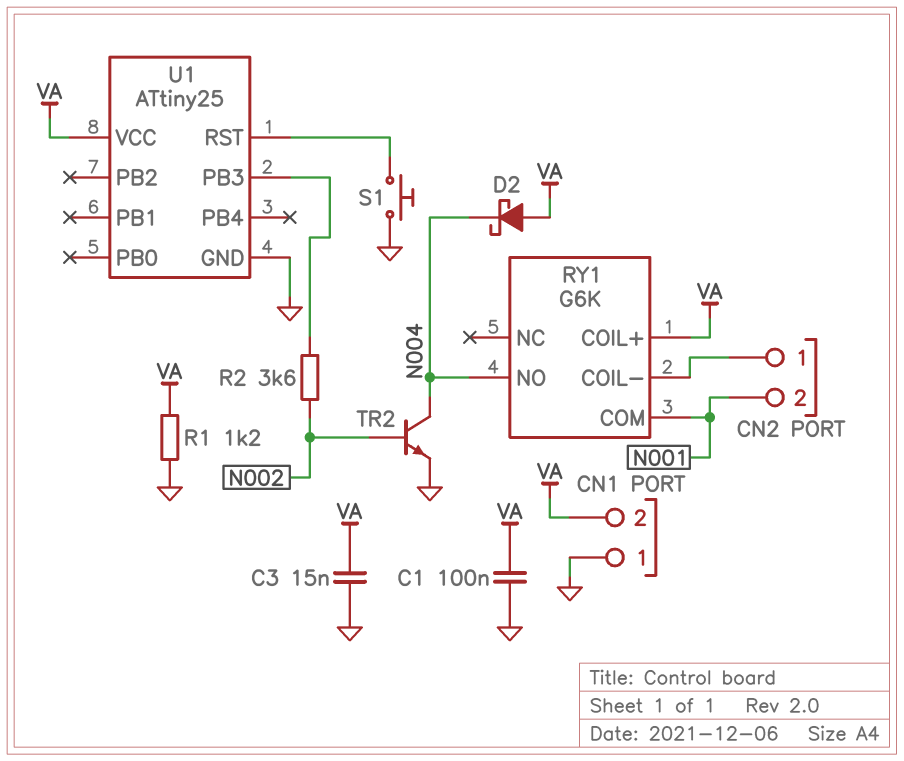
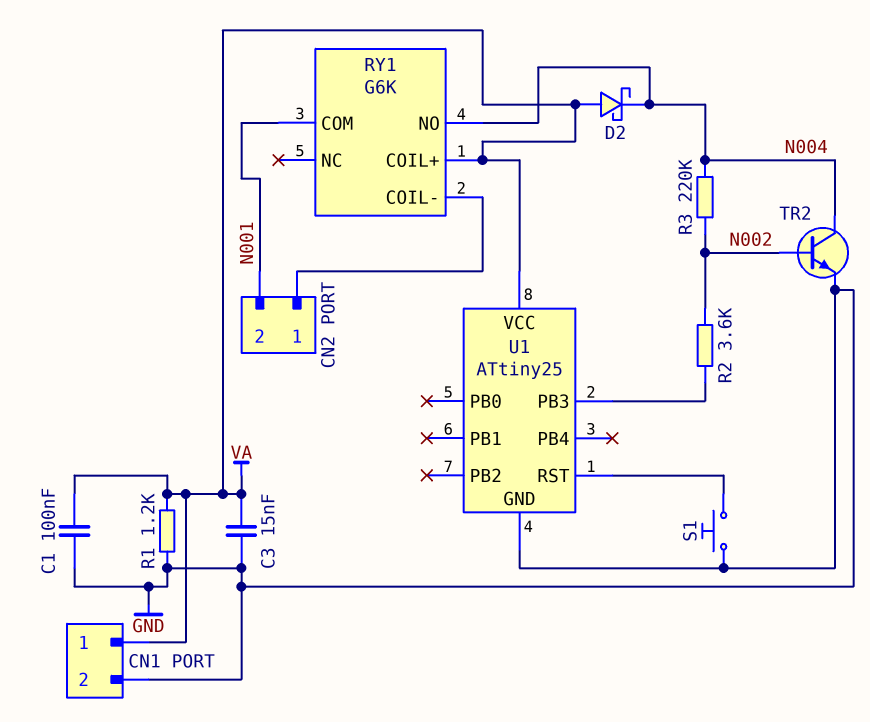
CN1 pin 1: GND -> VA
CN1 pin 2: VA -> GND
R3: none -> 220k (N002, N004)

